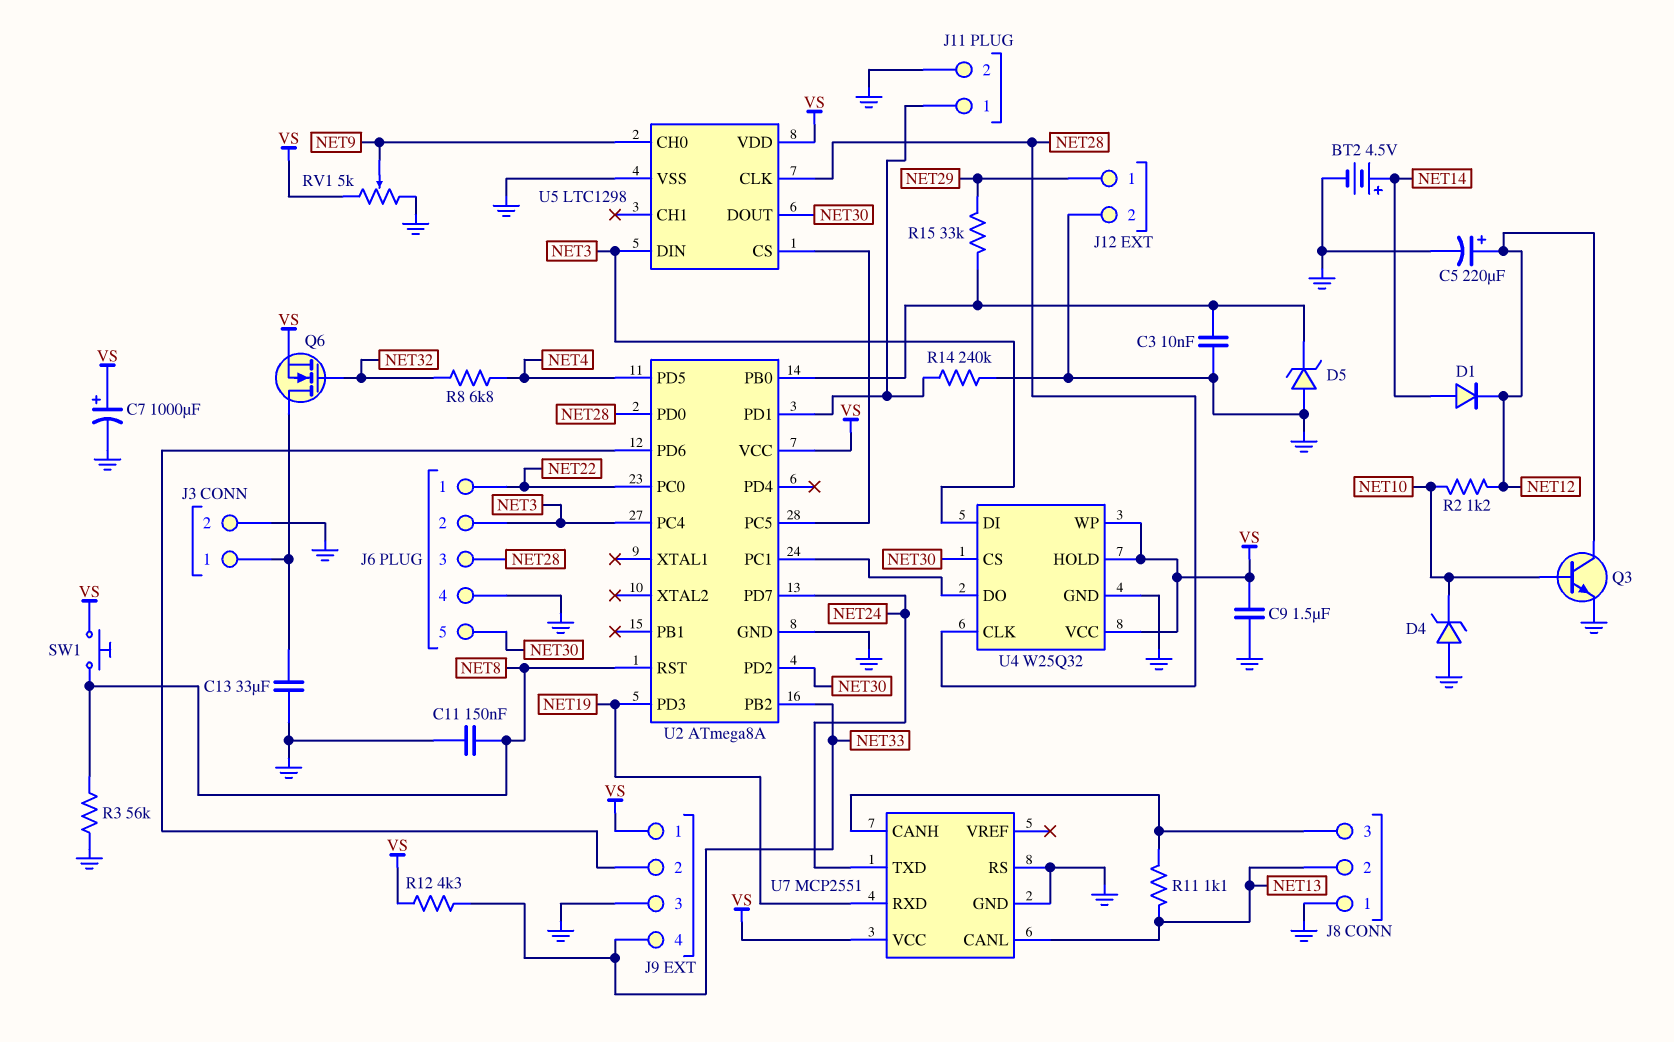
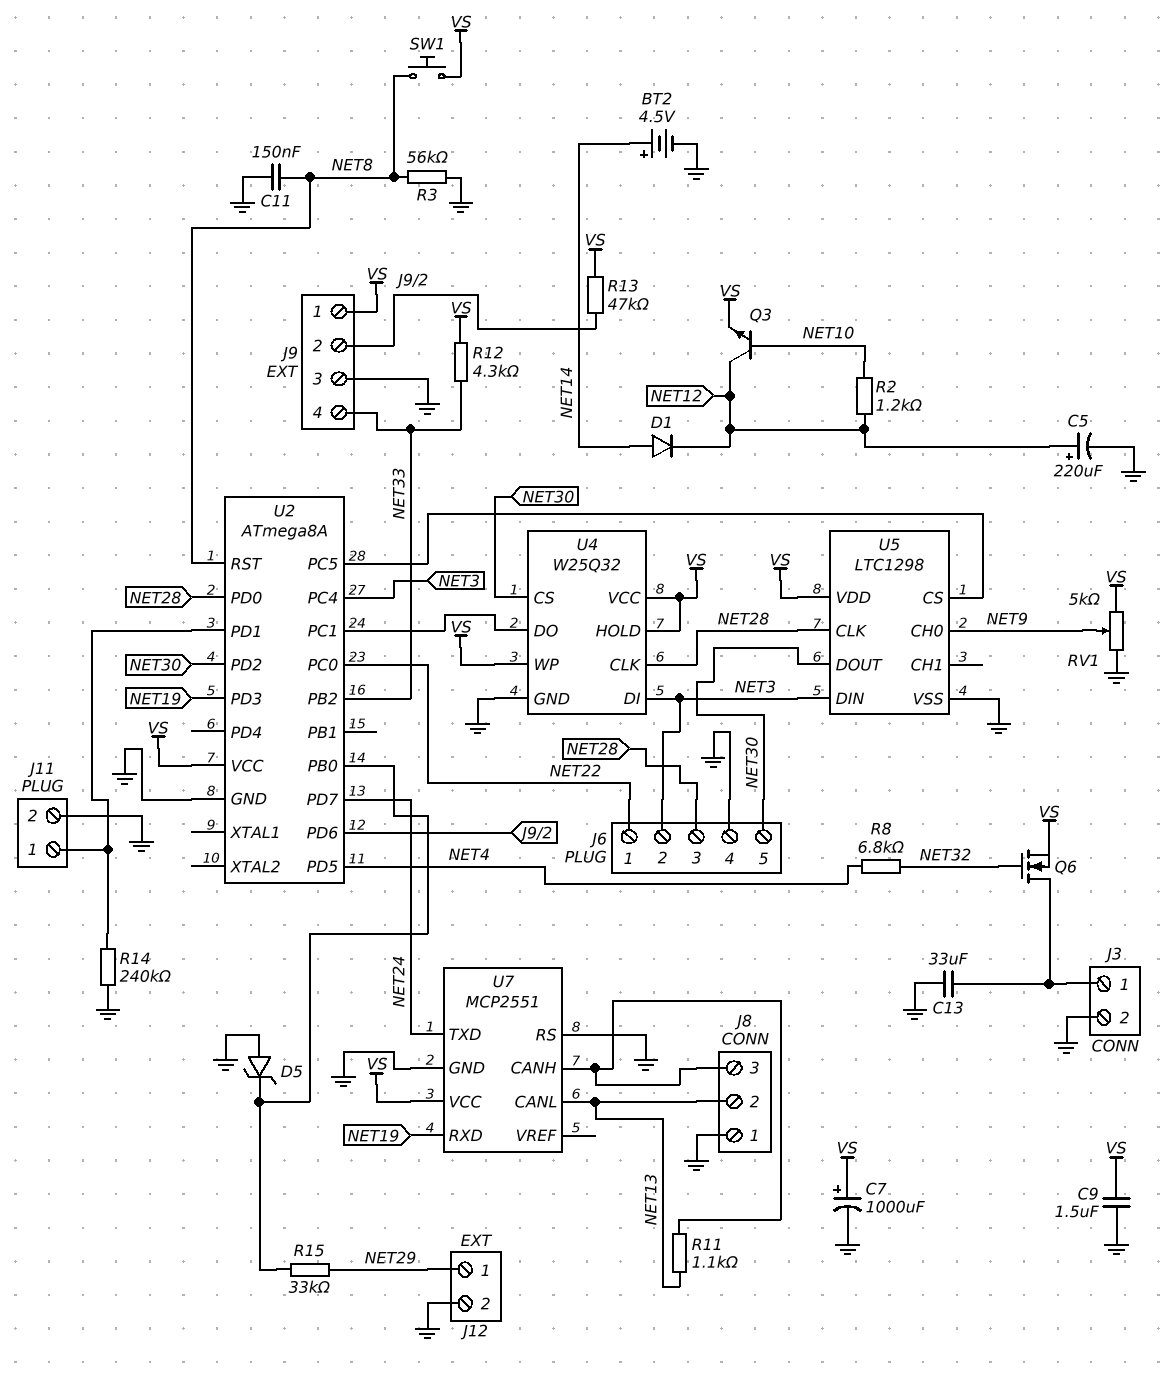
C3: 10nF (GND, U2/PB0) -> none
D4: zener (A GND, K NET10) -> none
Q3: NPN (B NET10, C NET12, E GND) -> NPN (B NET10, C NET12, E VS)
R13: none -> 47k (J9/2, VS)

